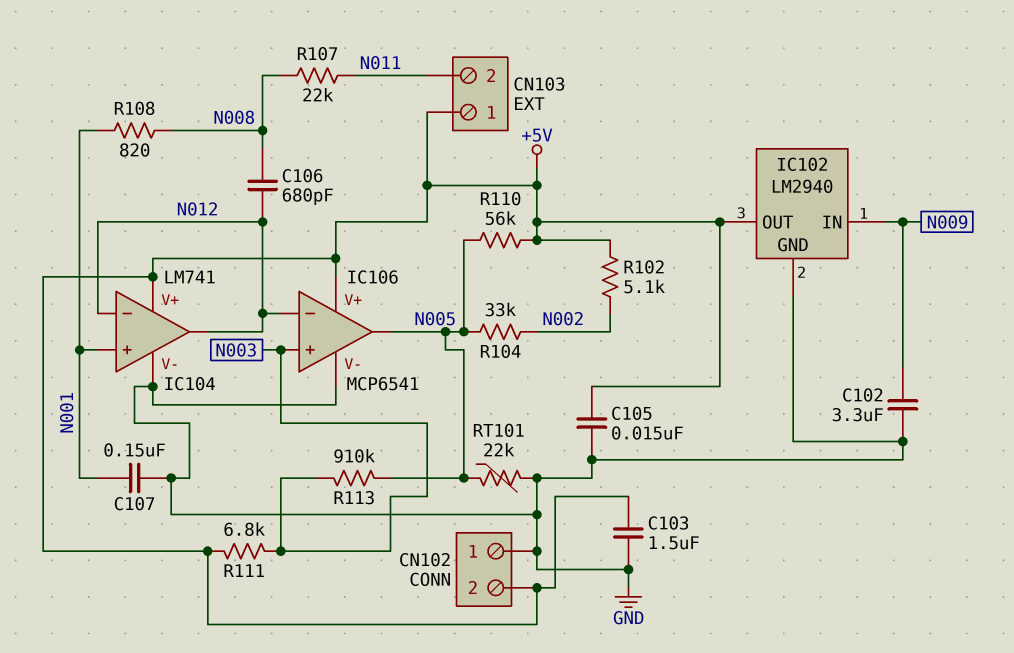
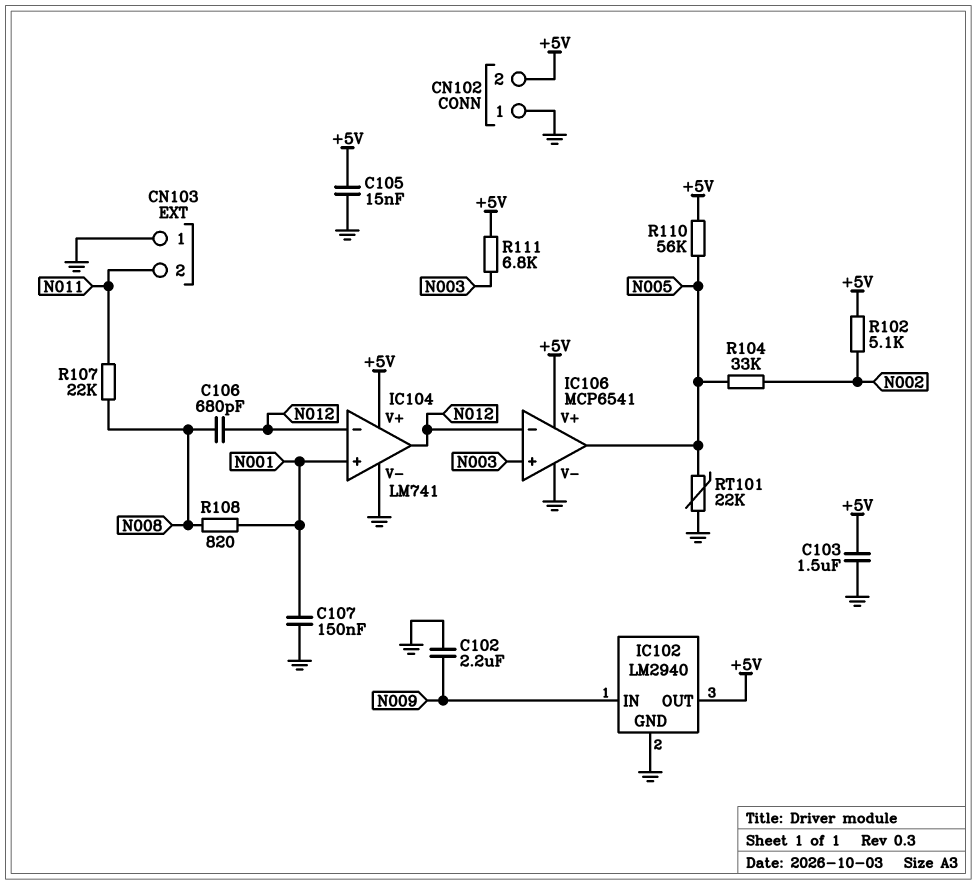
C102: 3.3uF (GND, N009) -> 2.2uF (GND, N009)
CN103 pin 1: +5V -> GND
R113: 910k (N003, N005) -> none

